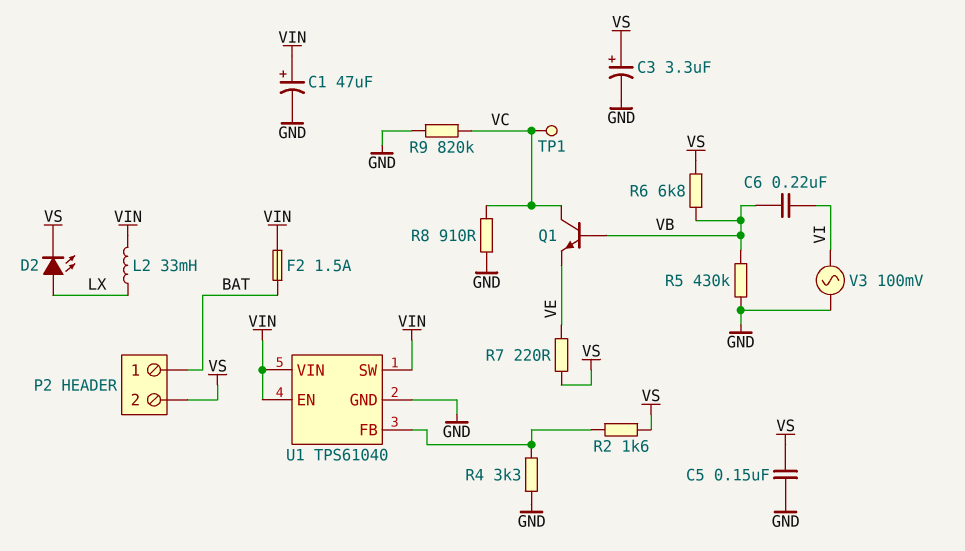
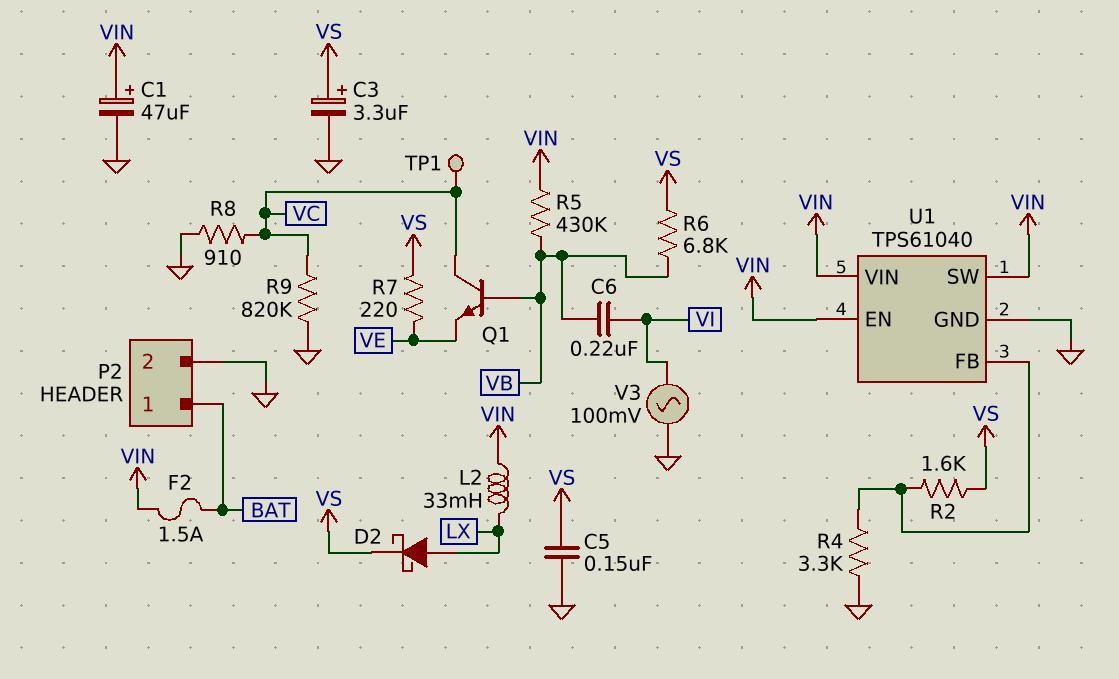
D2: LED (A LX, K VS) -> schottky (A LX, K VS)
P2 pin 2: VS -> GND
R5: 430k (GND, VB) -> 430k (VB, VIN)

